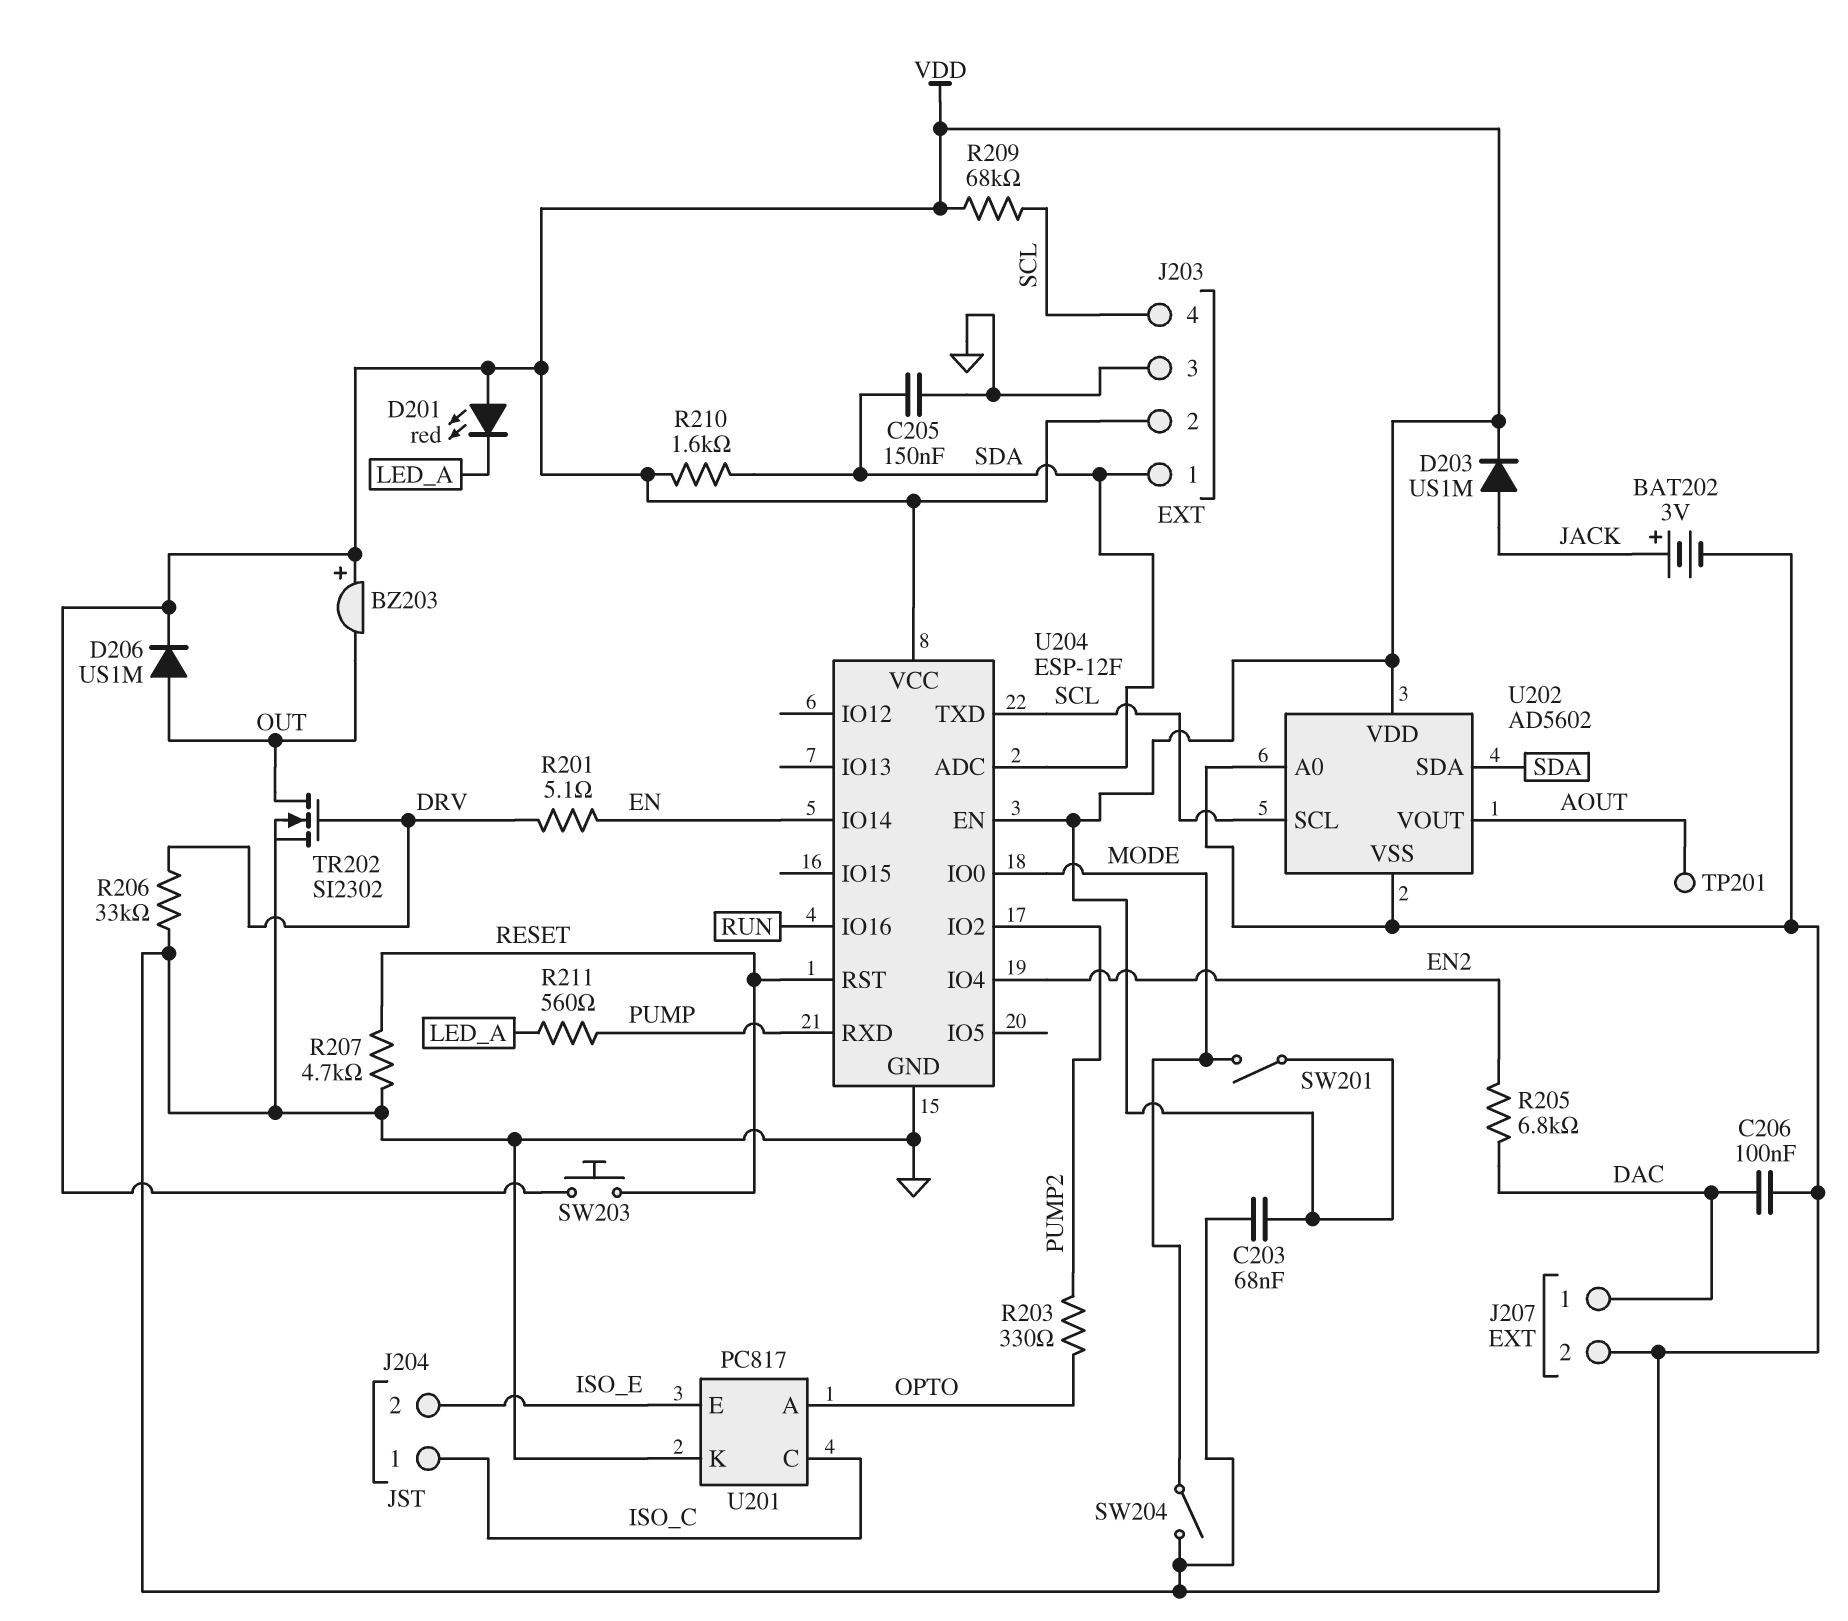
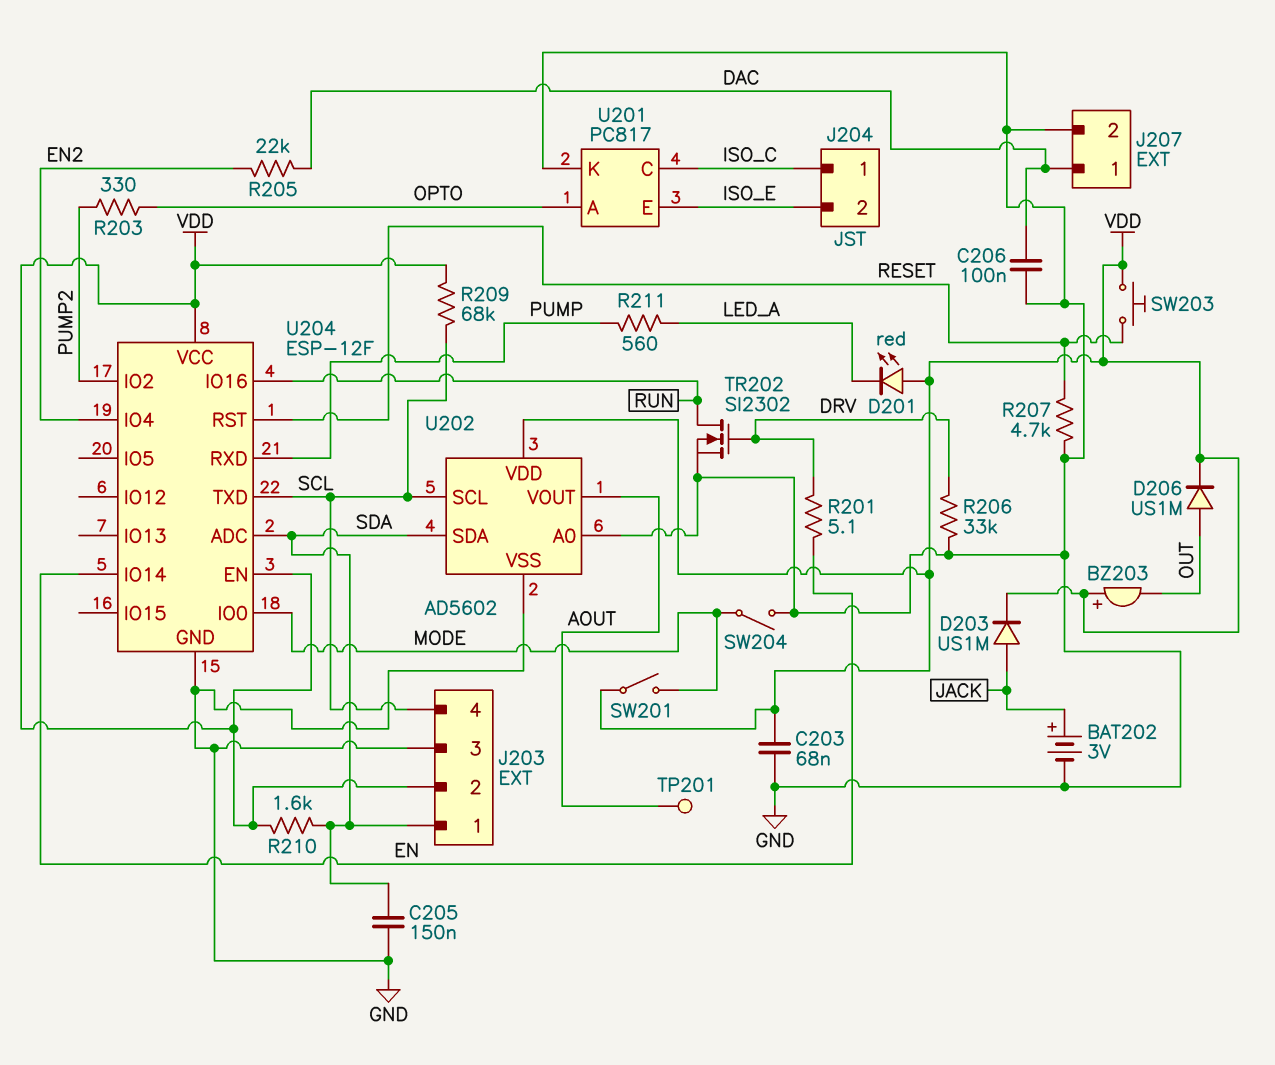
R205: 6.8k (DAC, EN2) -> 22k (DAC, EN2)
TR202: NMOS SI2302 (G DRV, D OUT, S GND) -> NMOS SI2302 (G DRV, D RUN, S GND)

